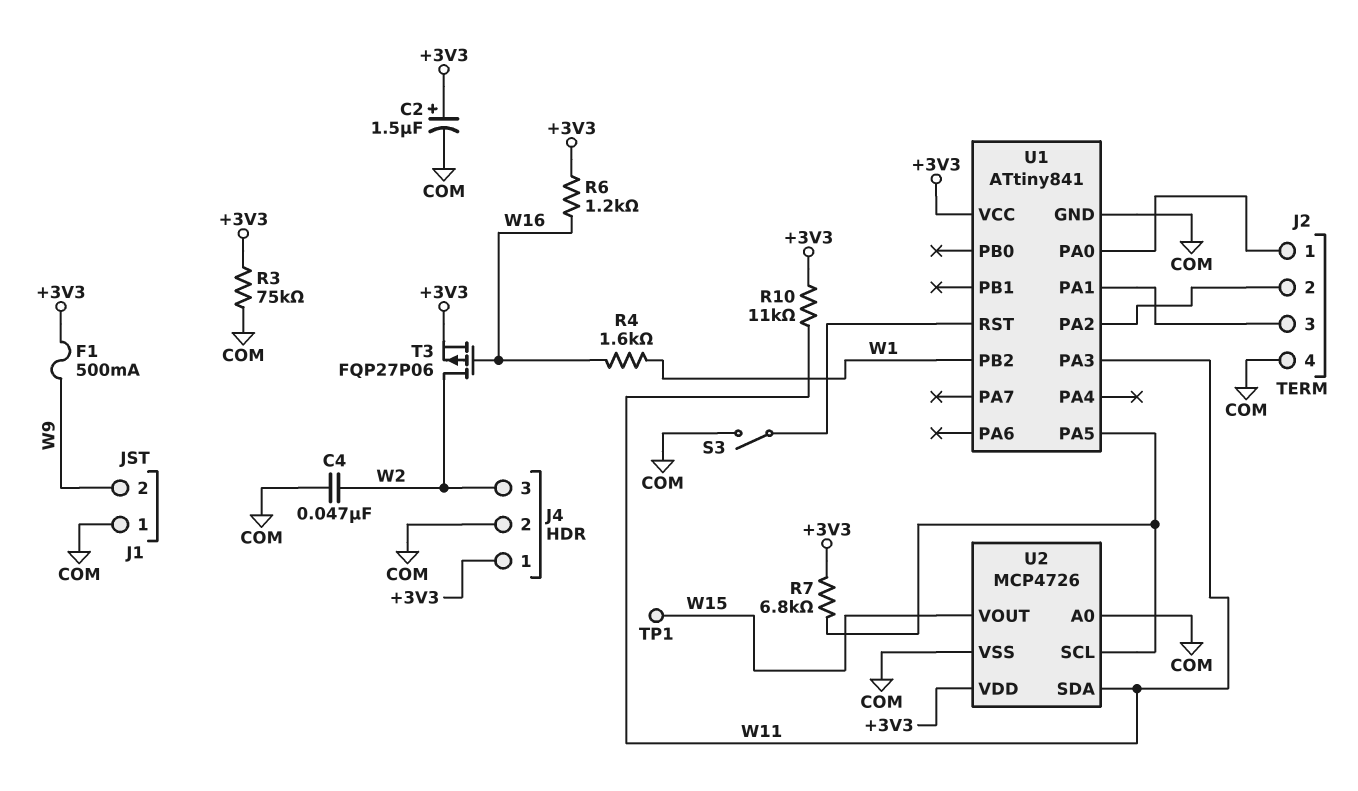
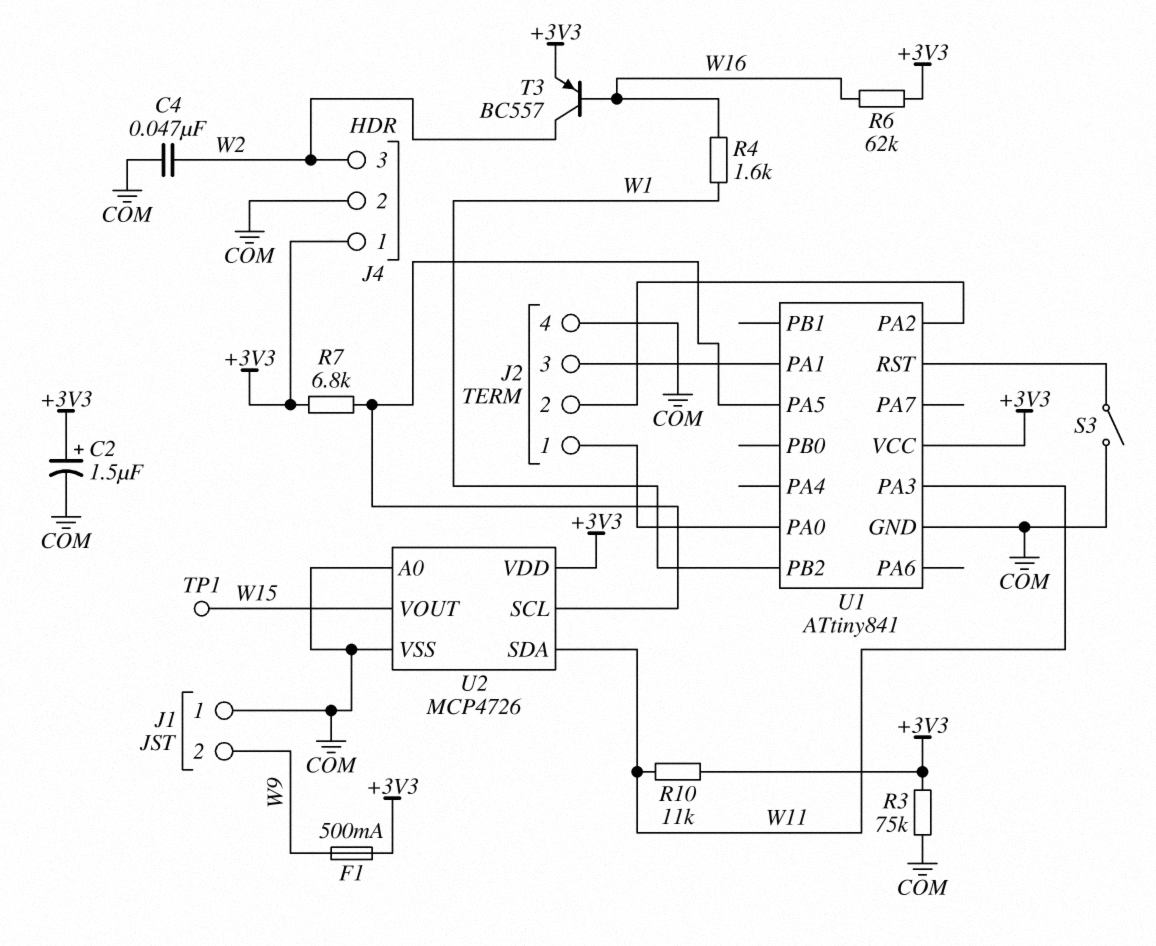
R6: 1.2k (+3V3, W16) -> 62k (+3V3, W16)
T3: PMOS FQP27P06 (G W16, D W2, S +3V3) -> PNP BC557 (B W16, C W2, E +3V3)

